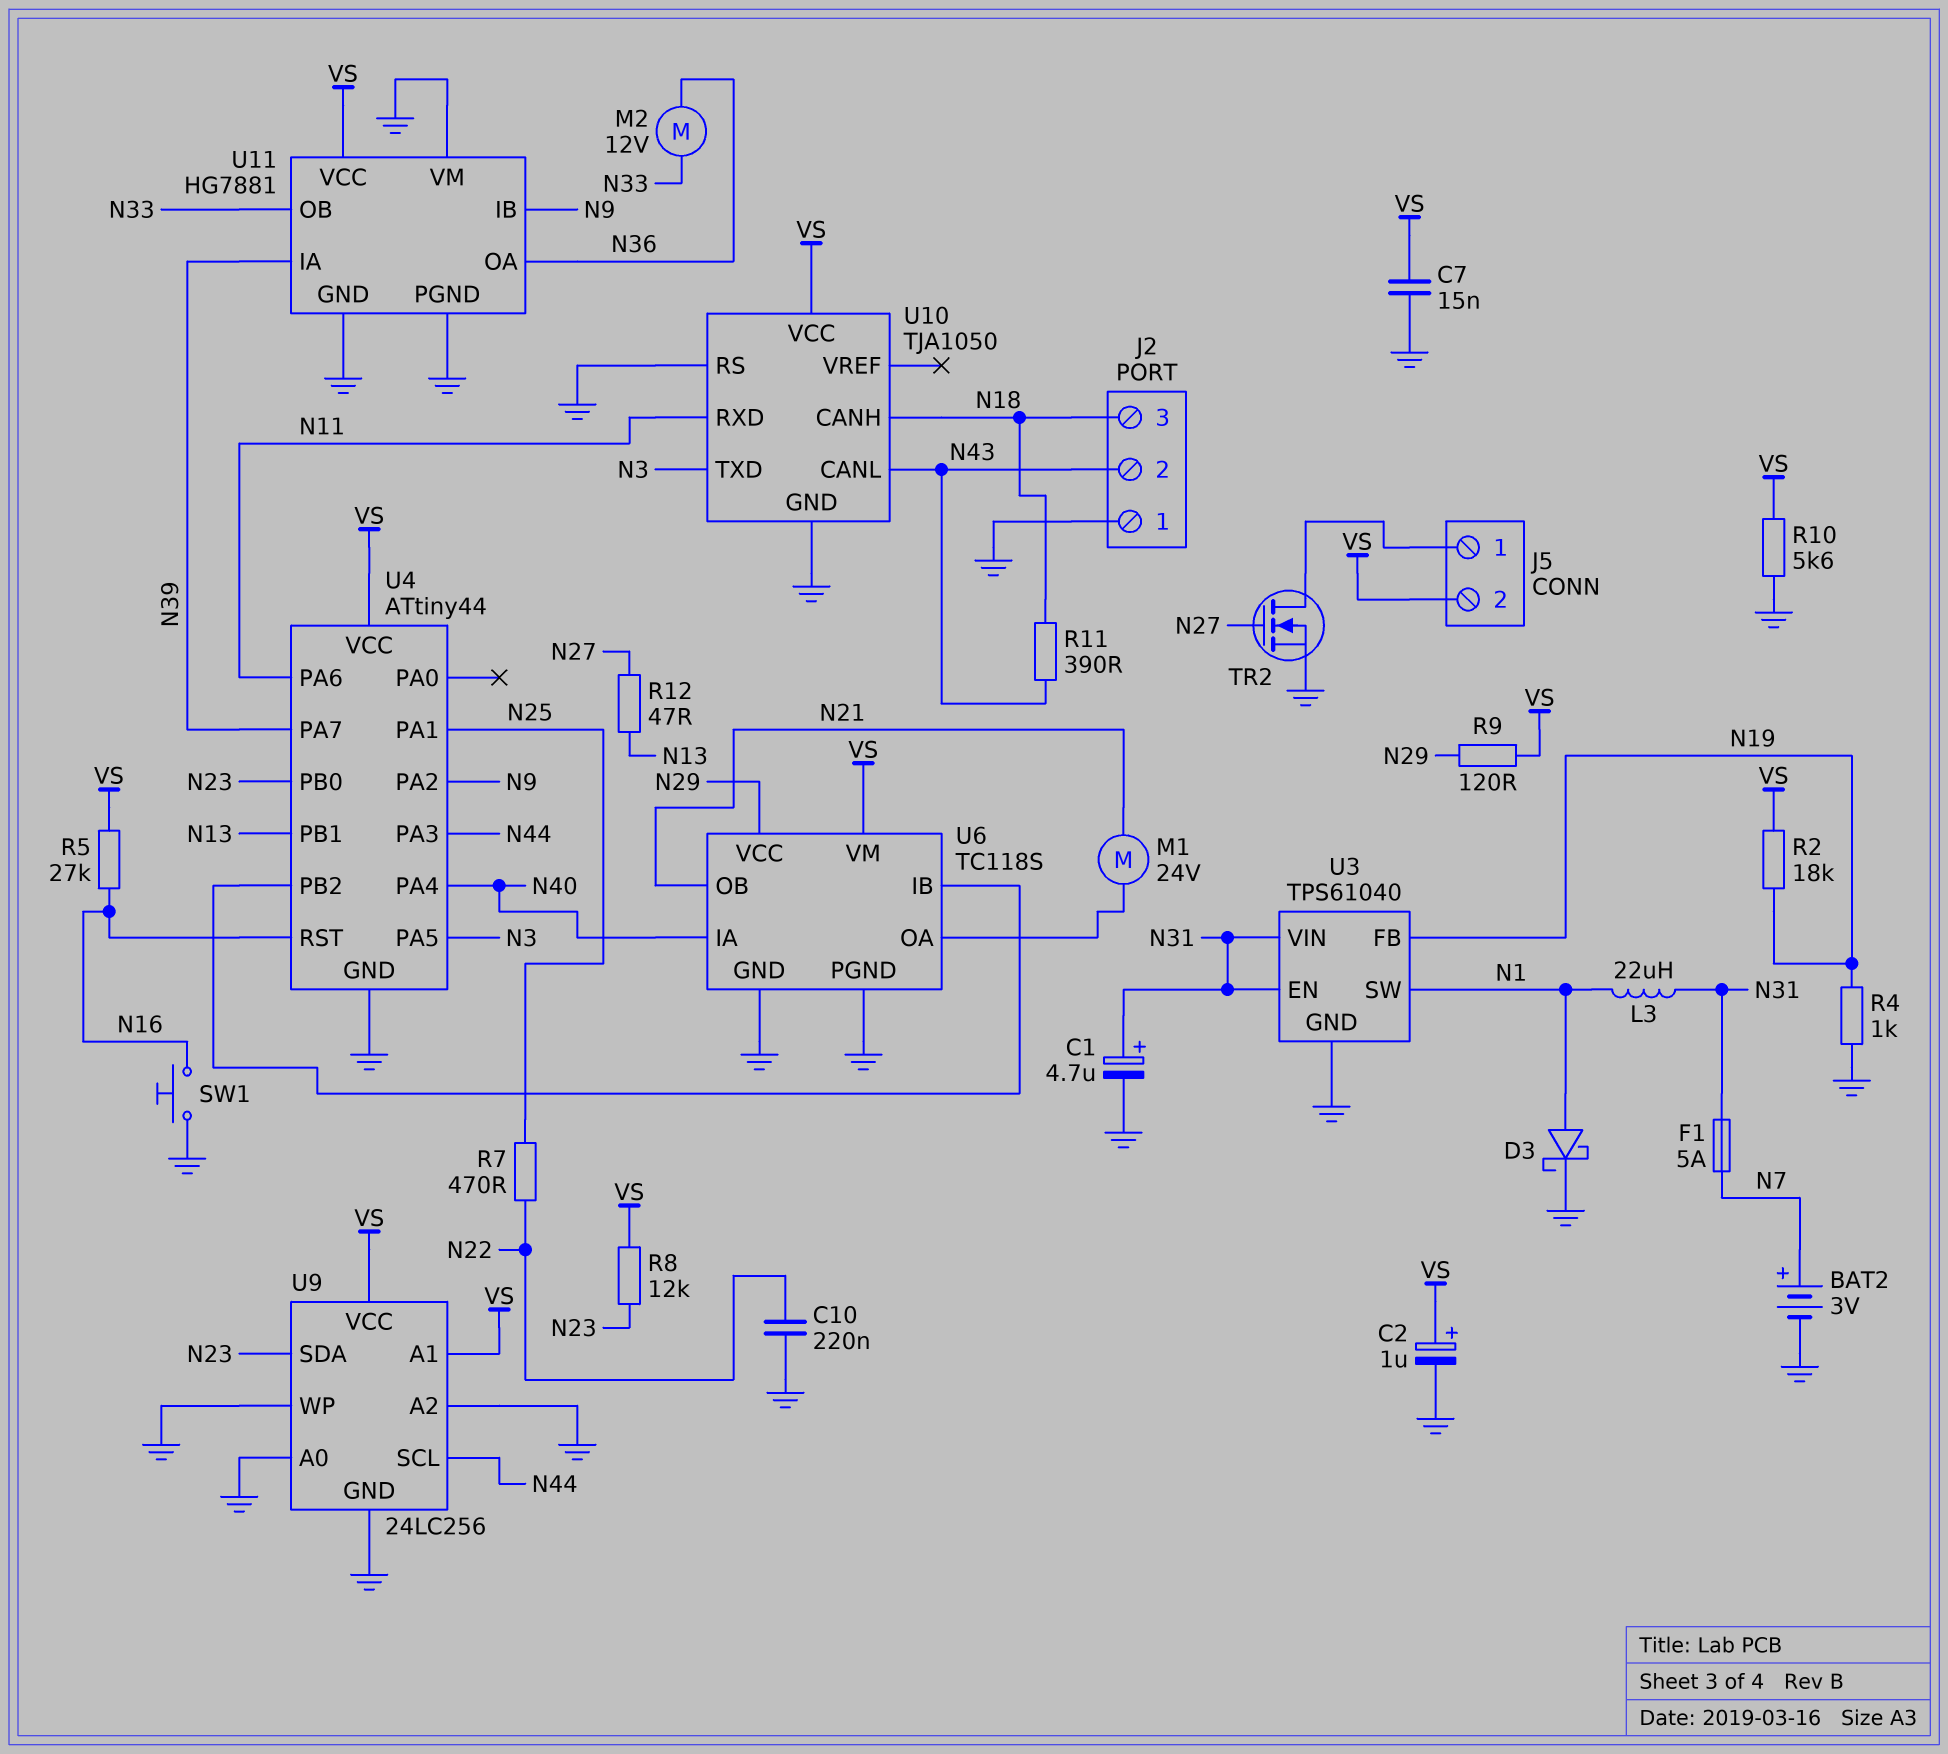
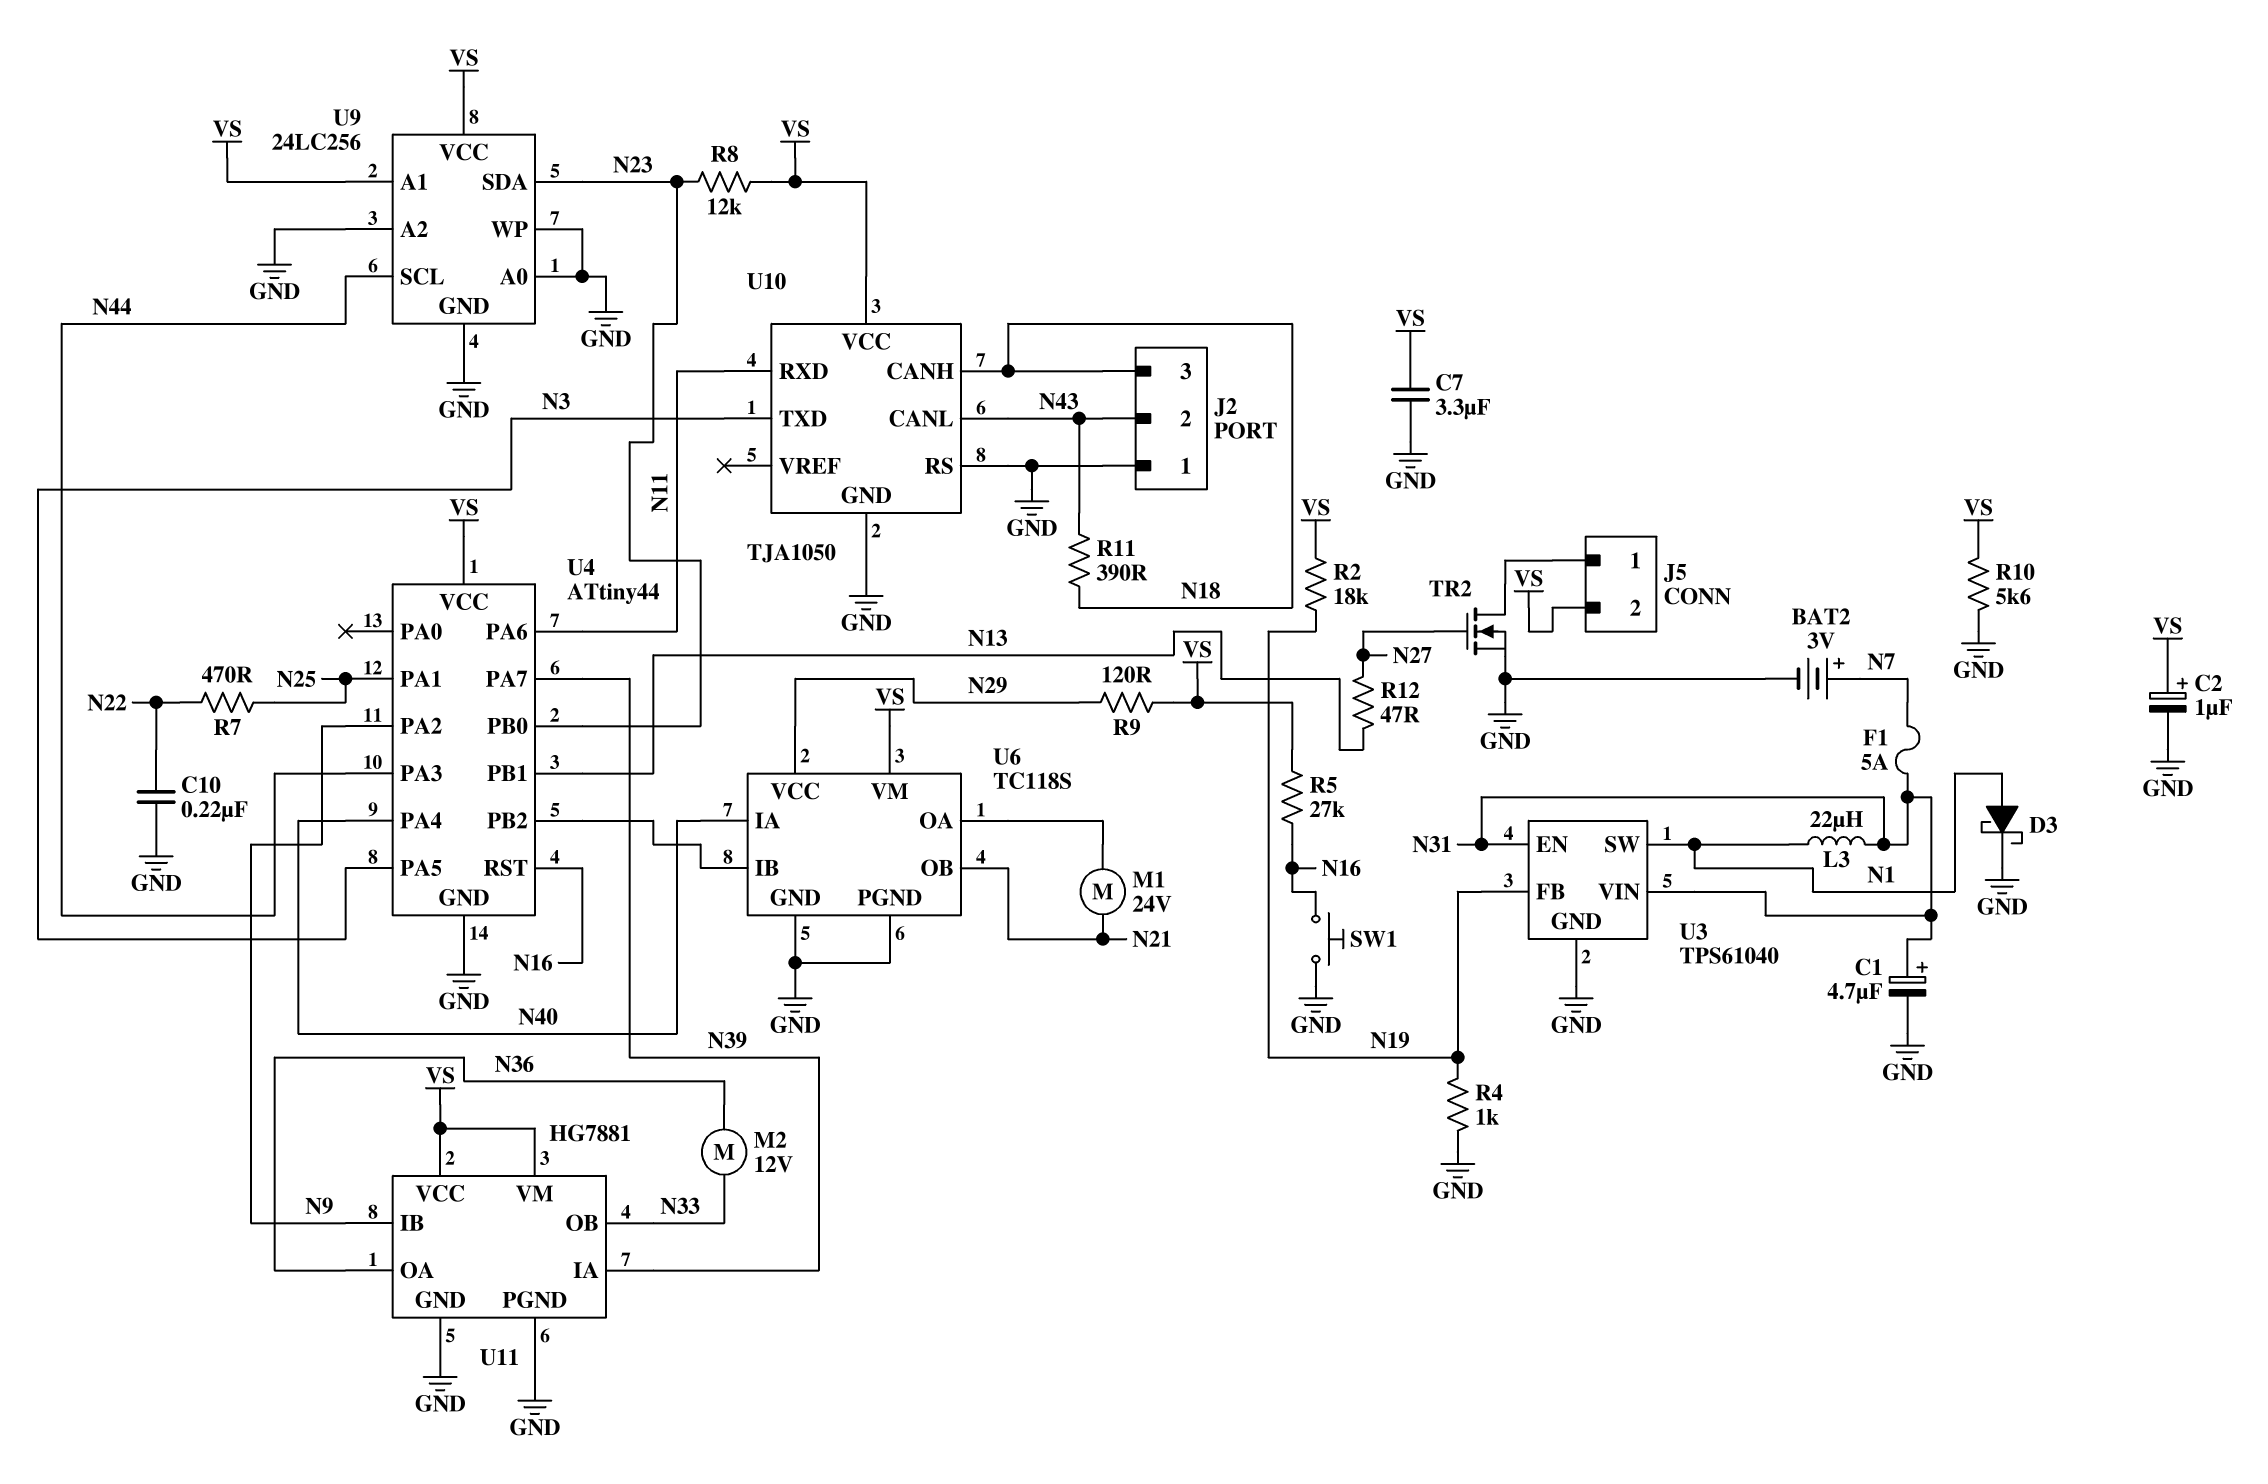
C7: 15nF (GND, VS) -> 3.3uF (GND, VS)
U11 pin VM: GND -> VS

